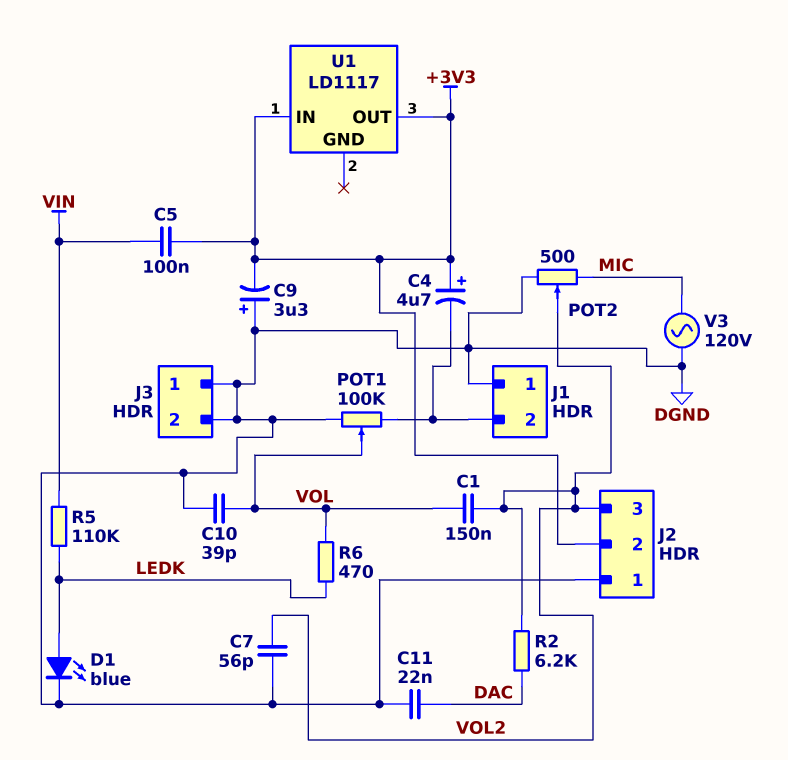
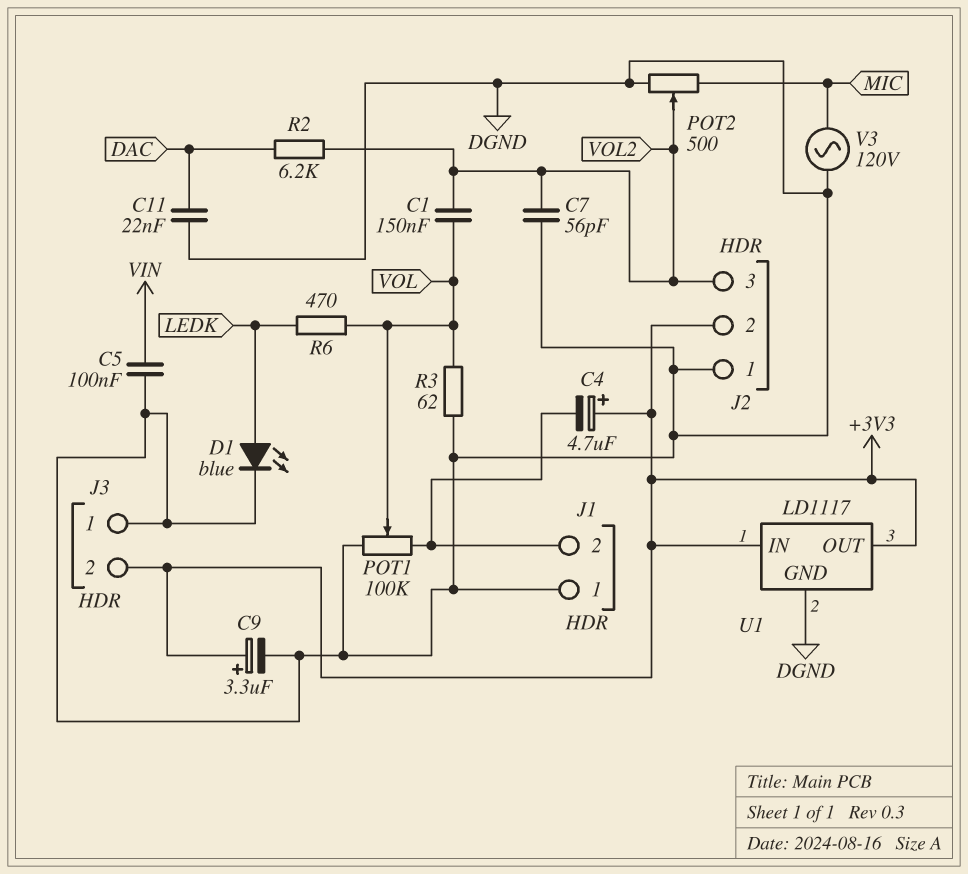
C5: 100nF (+3V3, VIN) -> 100nF (DGND, VIN)
C9: 3.3uF (plus DGND, minus +3V3) -> 3.3uF (plus +3V3, minus DGND)
C10: 39pF (DGND, VOL) -> none
J3 pin 2: DGND -> +3V3
R3: none -> 62 (DGND, VOL)
R5: 110k (LEDK, VIN) -> none
U1 pin GND: none -> DGND

